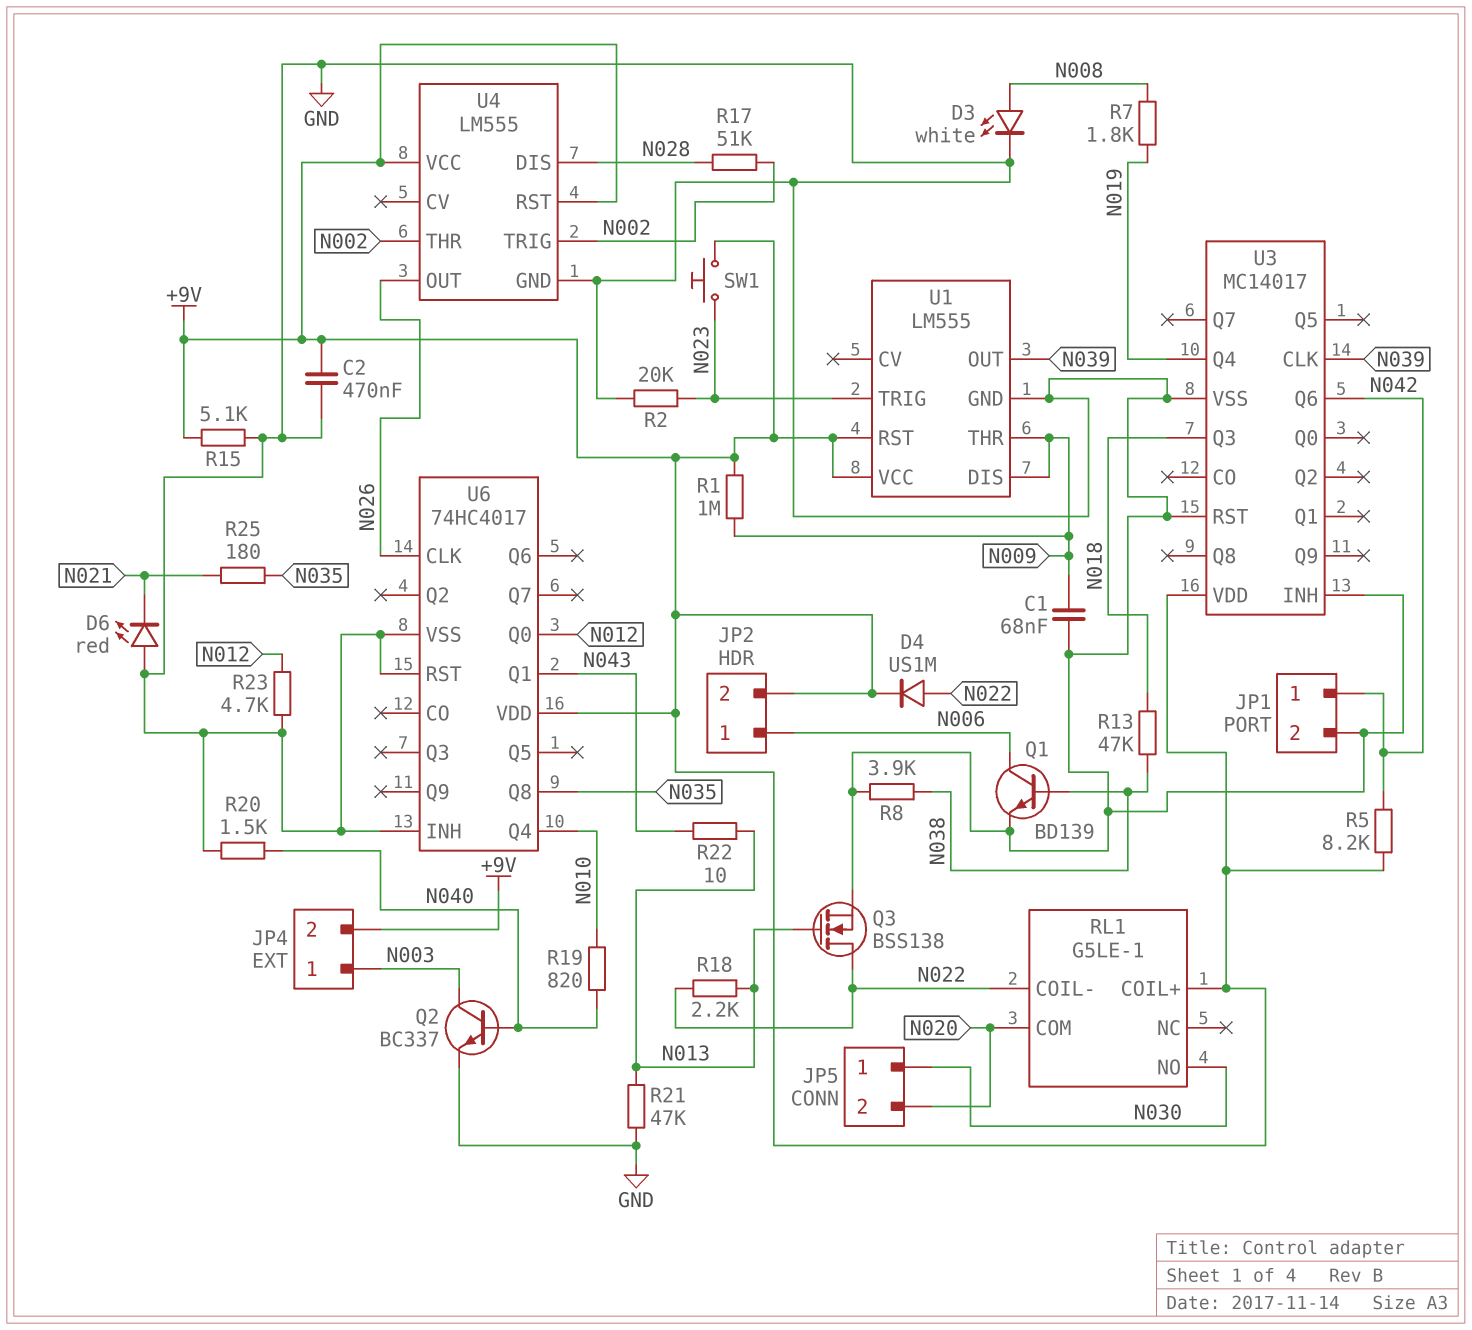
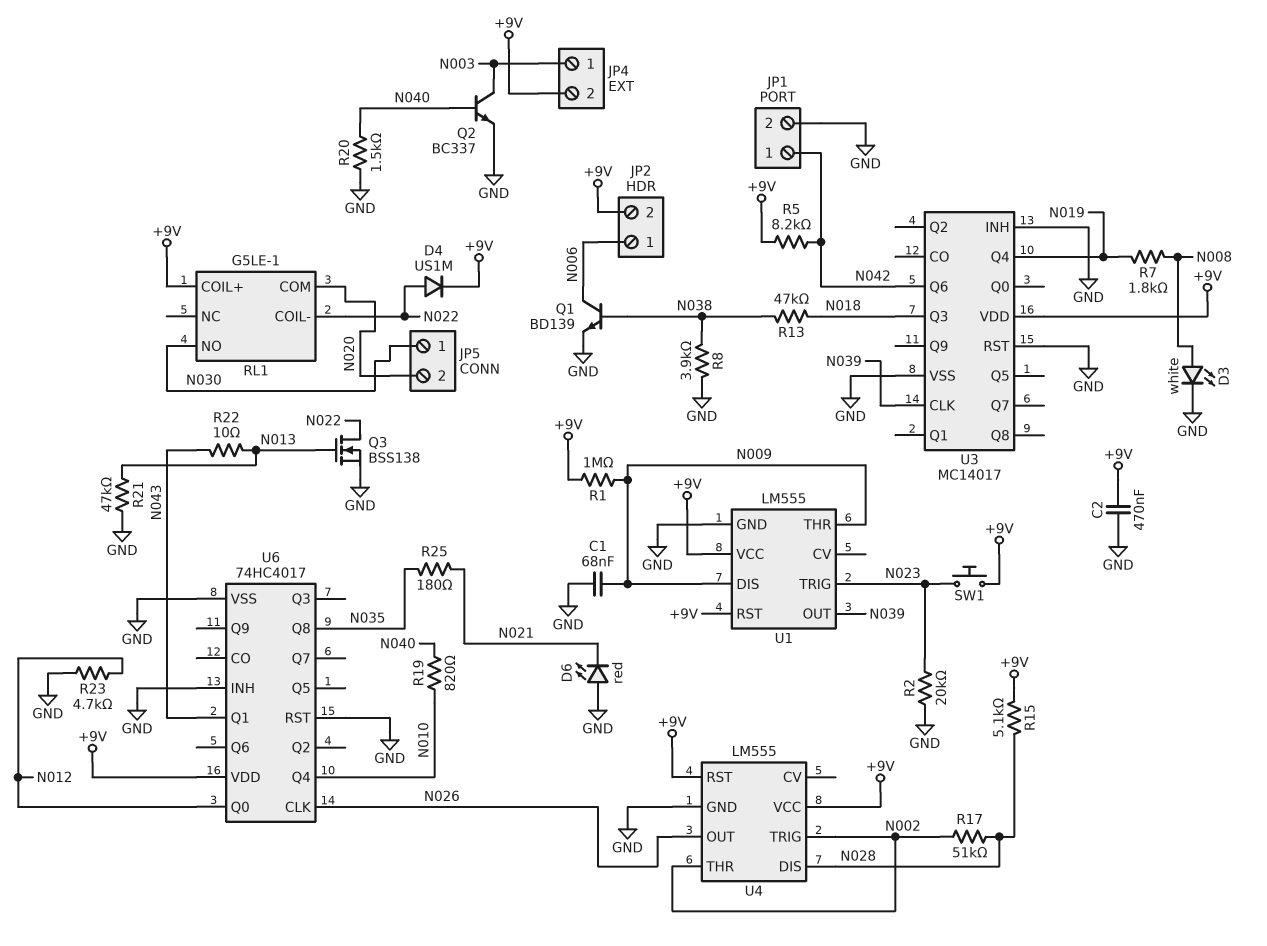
R15: 5.1k (+9V, GND) -> 5.1k (+9V, N028)
R18: 2.2k (N013, N022) -> none

